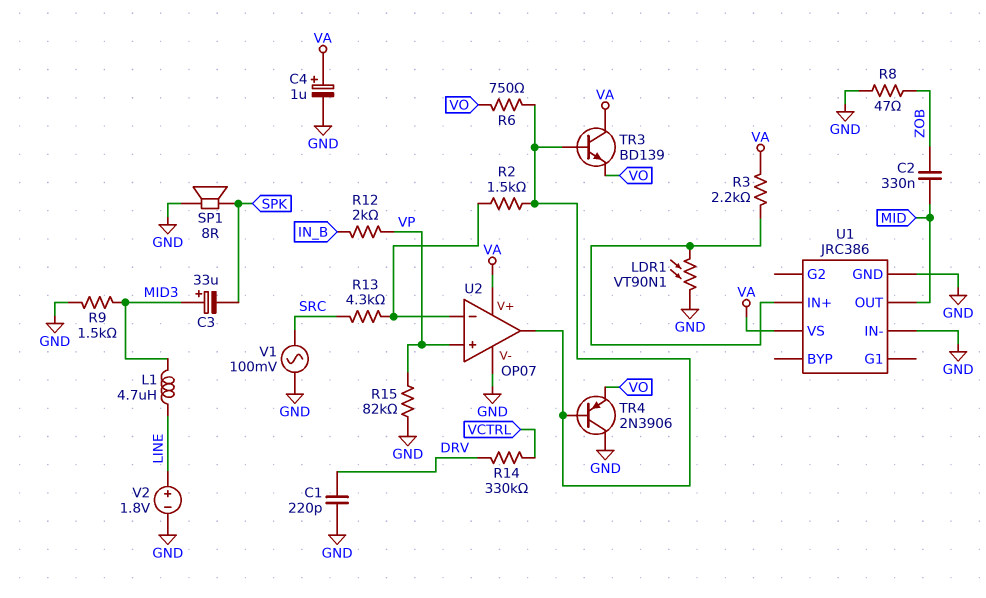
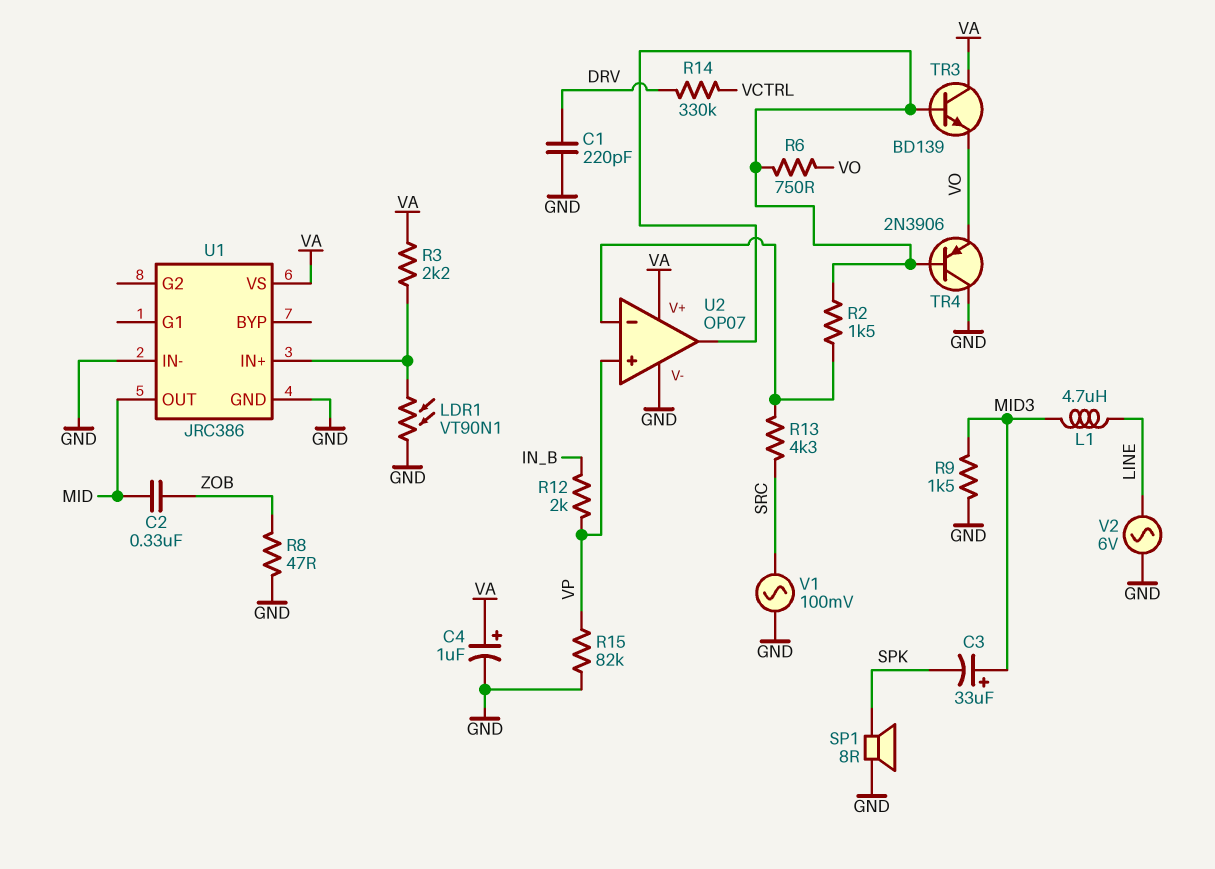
V2: 1.8V (plus LINE, minus GND) -> AC 6V (GND, LINE)

